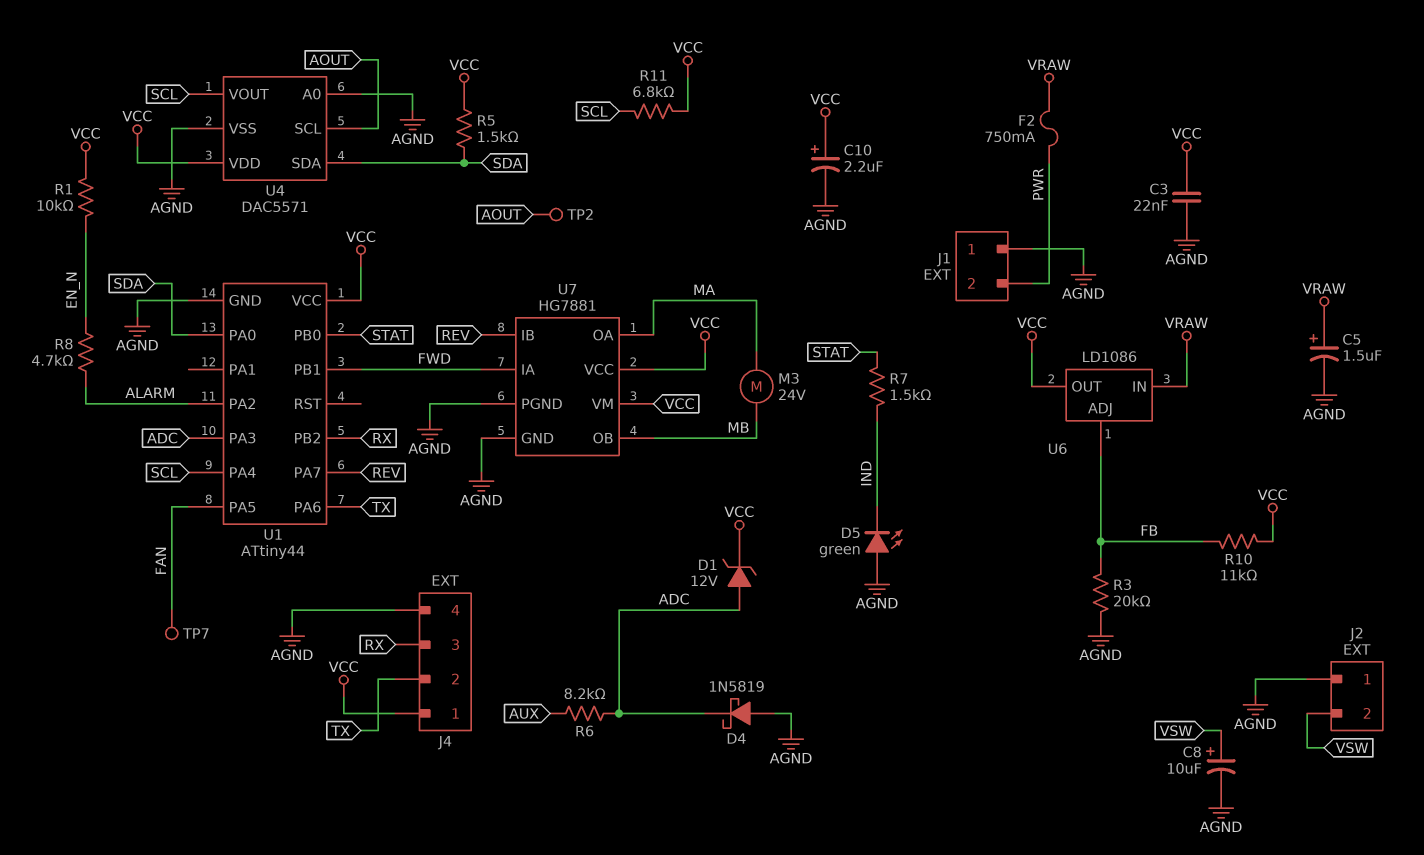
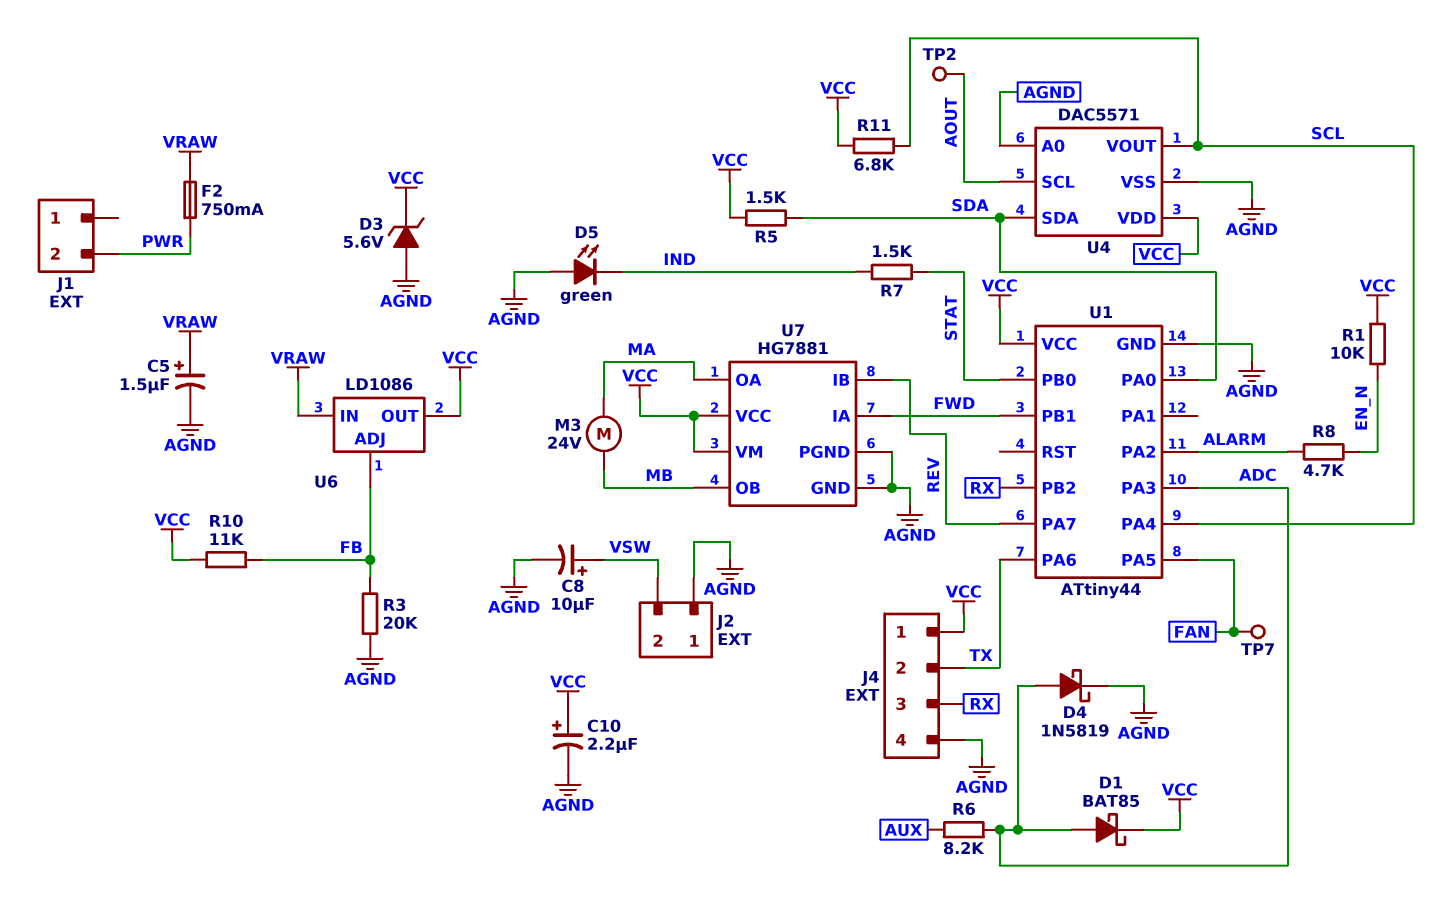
C3: 22nF (AGND, VCC) -> none
D1: zener 12V (A ADC, K VCC) -> schottky BAT85 (A ADC, K VCC)
D3: none -> zener 5.6V (A AGND, K VCC)
D4: schottky 1N5819 (A AGND, K ADC) -> schottky 1N5819 (A ADC, K AGND)
J1 pin 1: AGND -> none

